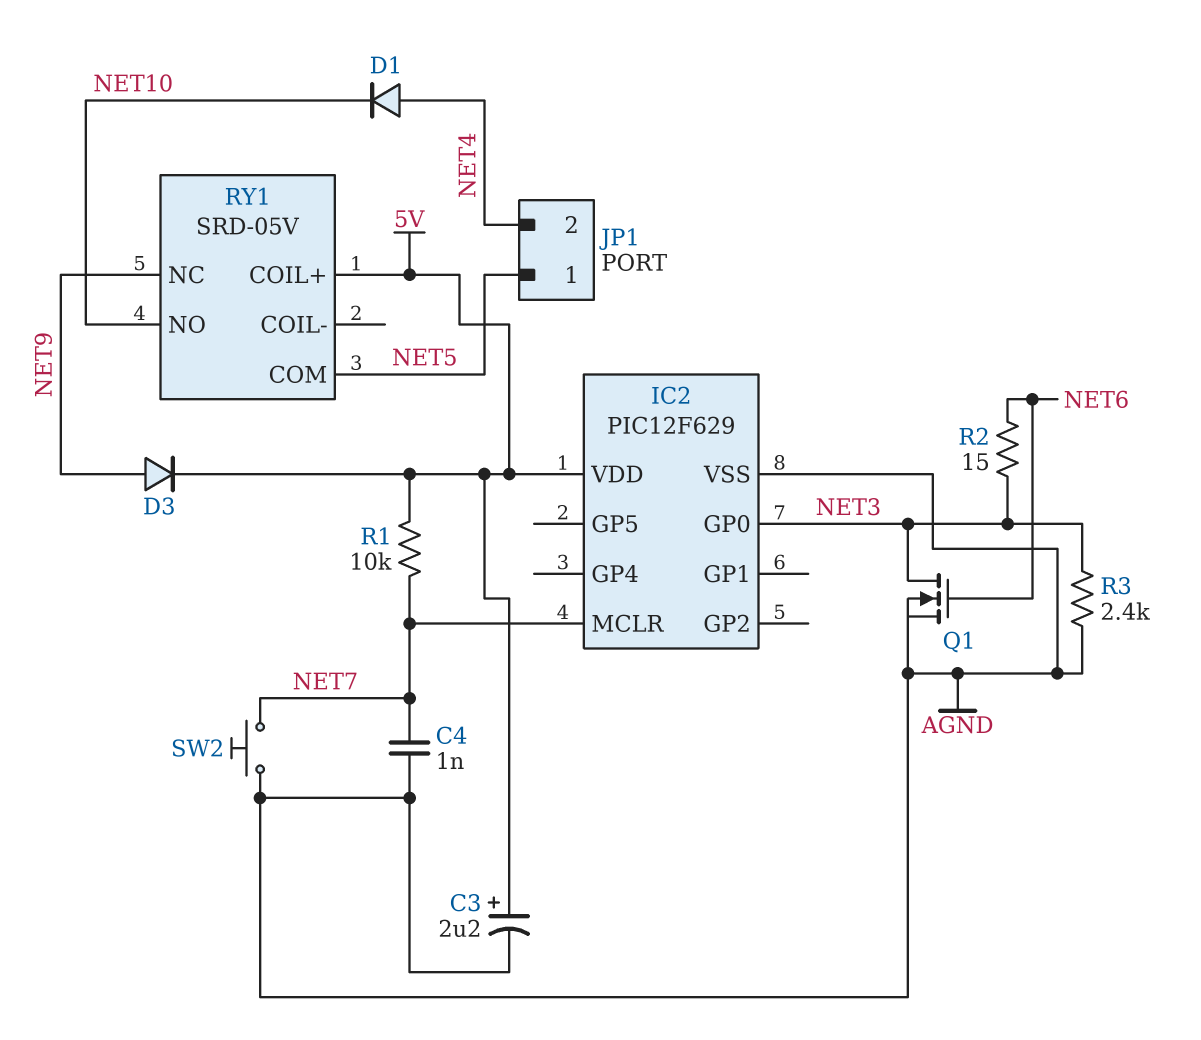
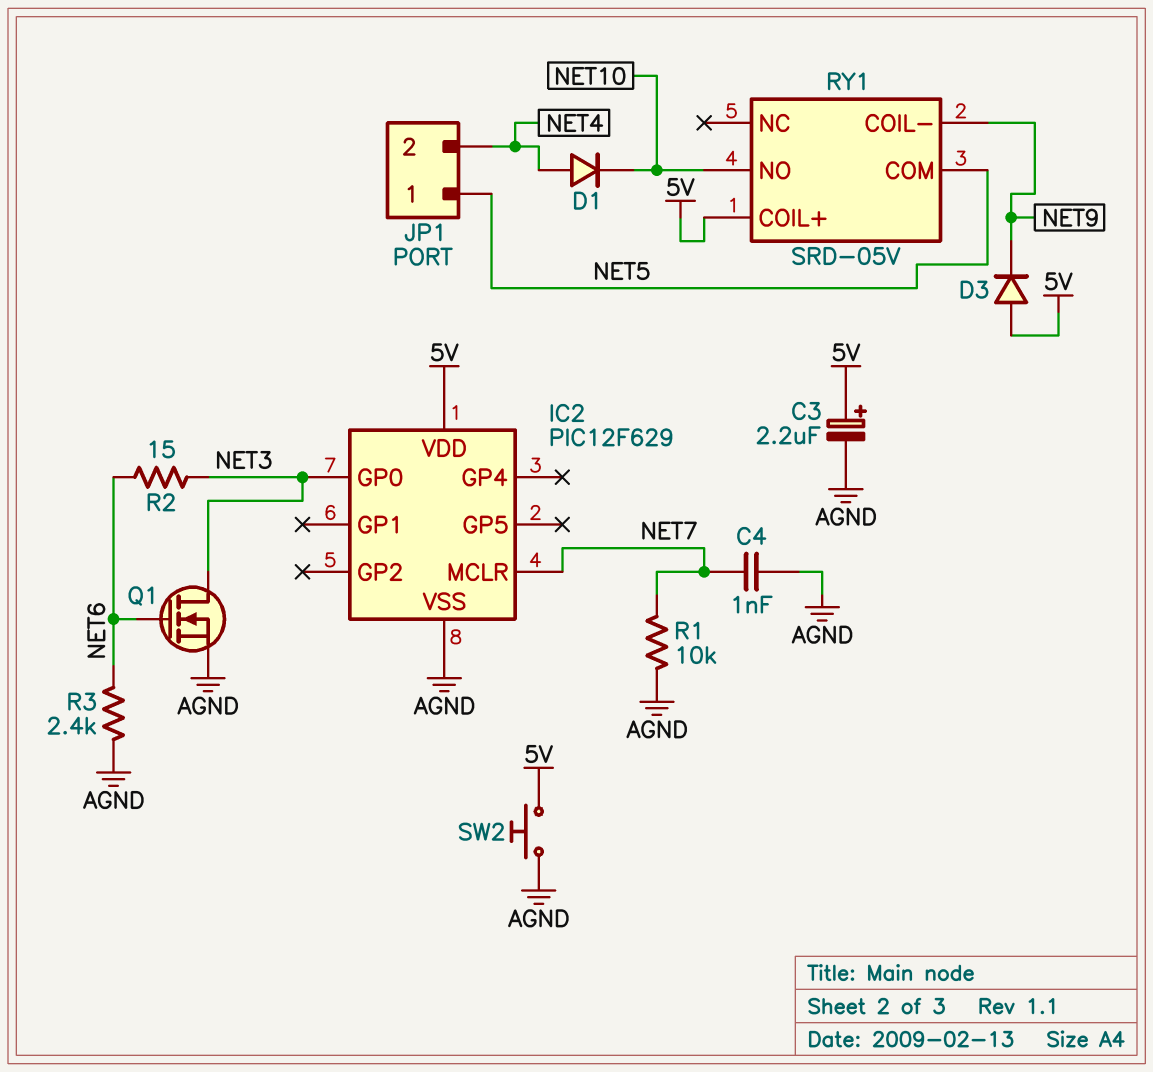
D3: diode (A NET9, K 5V) -> diode (A 5V, K NET9)
R1: 10k (5V, NET7) -> 10k (AGND, NET7)
R3: 2.4k (AGND, NET3) -> 2.4k (AGND, NET6)
RY1 pin COIL-: none -> NET9
RY1 pin NC: NET9 -> none
SW2: button (AGND, NET7) -> button (5V, AGND)

